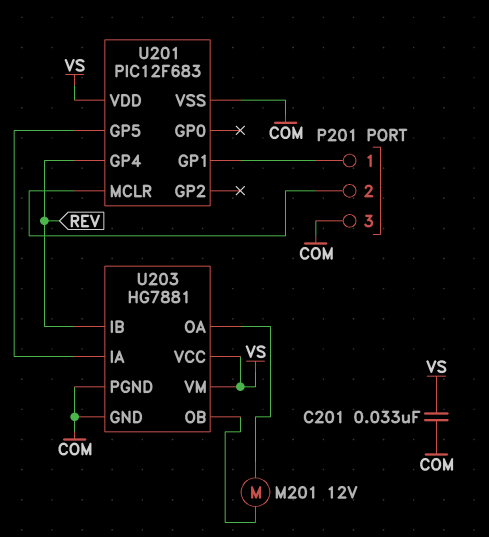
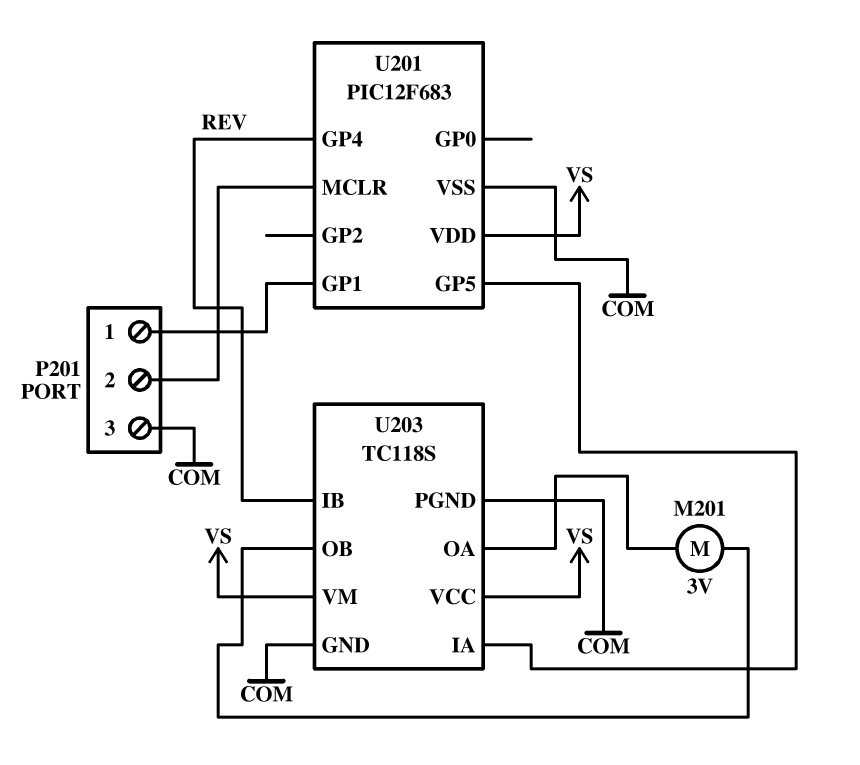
C201: 33nF (COM, VS) -> none
M201: motor 12V (U203/OA, U203/OB) -> motor 3V (U203/OA, U203/OB)
U203: HG7881 -> TC118S

